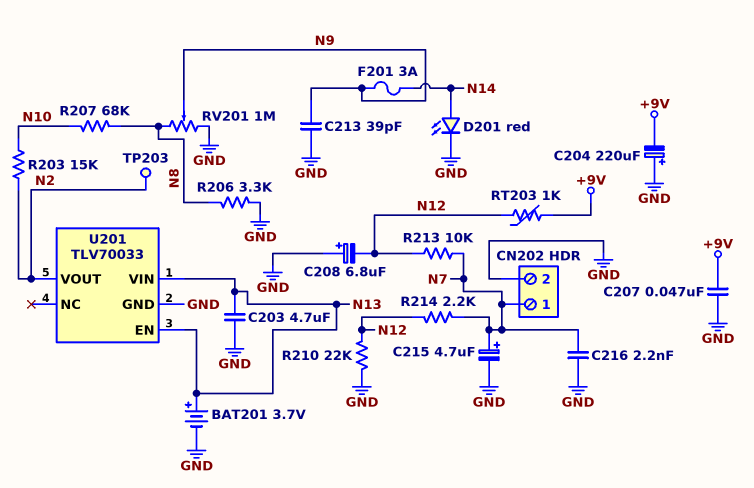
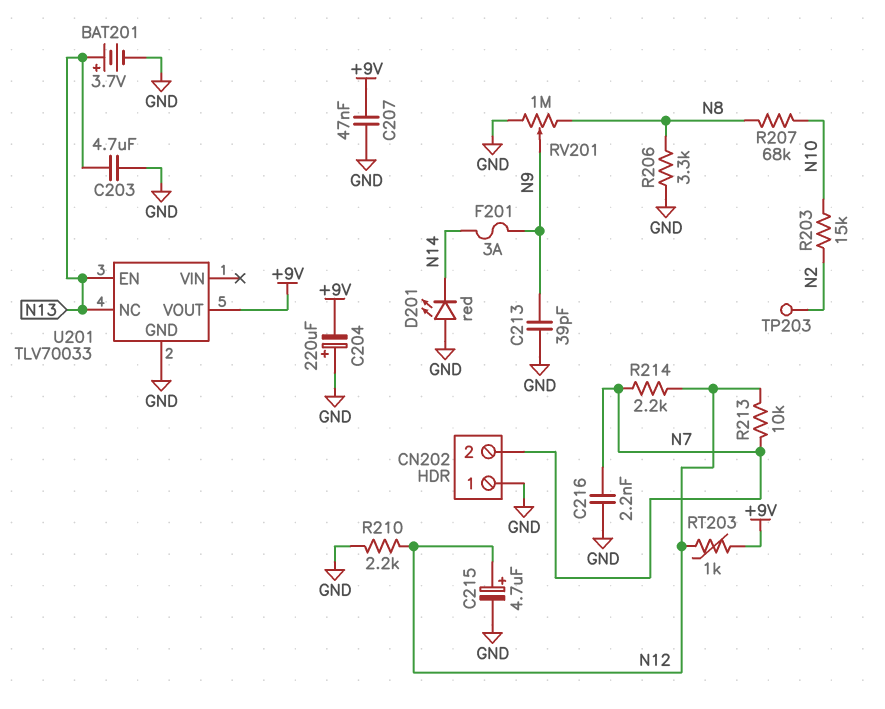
C208: 6.8uF (plus GND, minus N12) -> none
C215: 4.7uF (plus N7, minus GND) -> 4.7uF (plus N12, minus GND)
CN202 pin 1: N7 -> GND
CN202 pin 2: GND -> N7
D201: LED red (A N14, K GND) -> LED red (A GND, K N14)
R210: 22k (GND, N12) -> 2.2k (GND, N12)
U201 pin NC: none -> N13
U201 pin VIN: N13 -> none
U201 pin VOUT: N2 -> +9V

